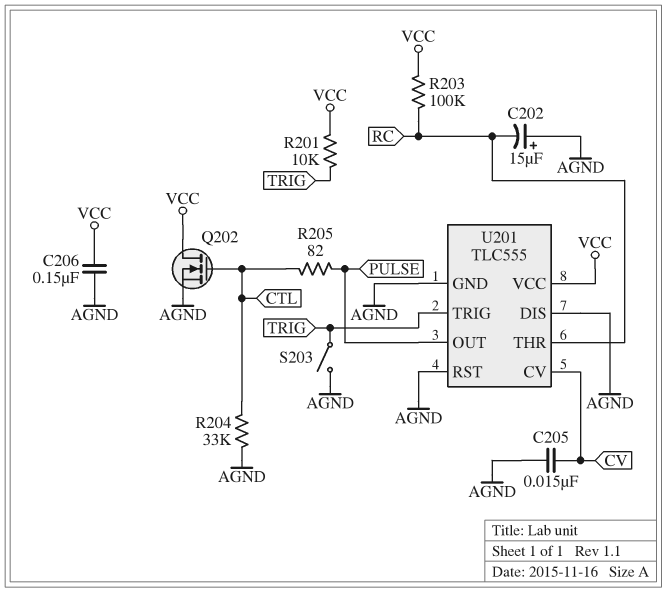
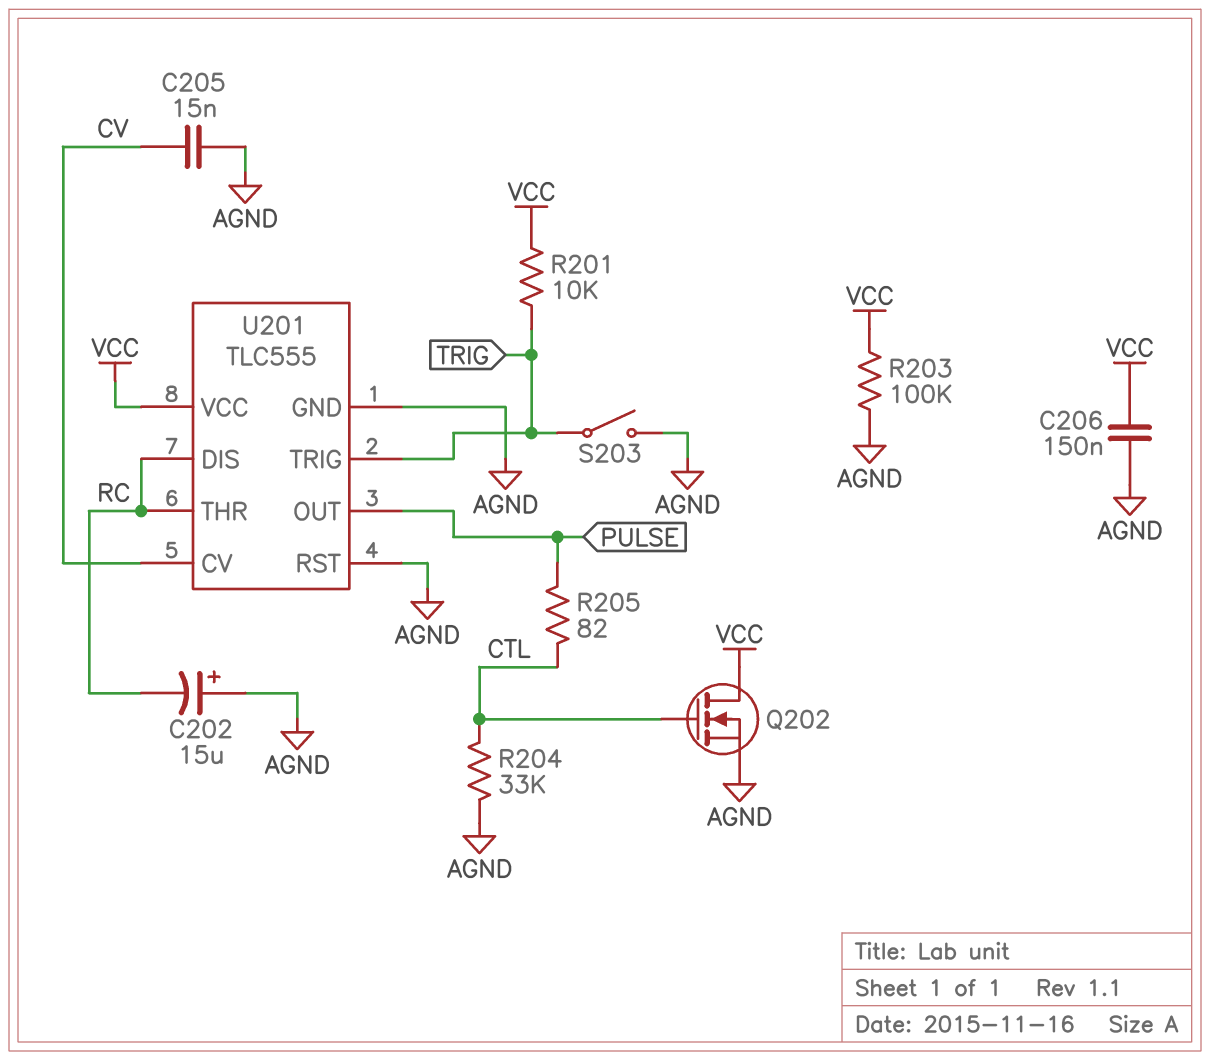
R203: 100k (RC, VCC) -> 100k (AGND, VCC)
U201 pin DIS: AGND -> RC

